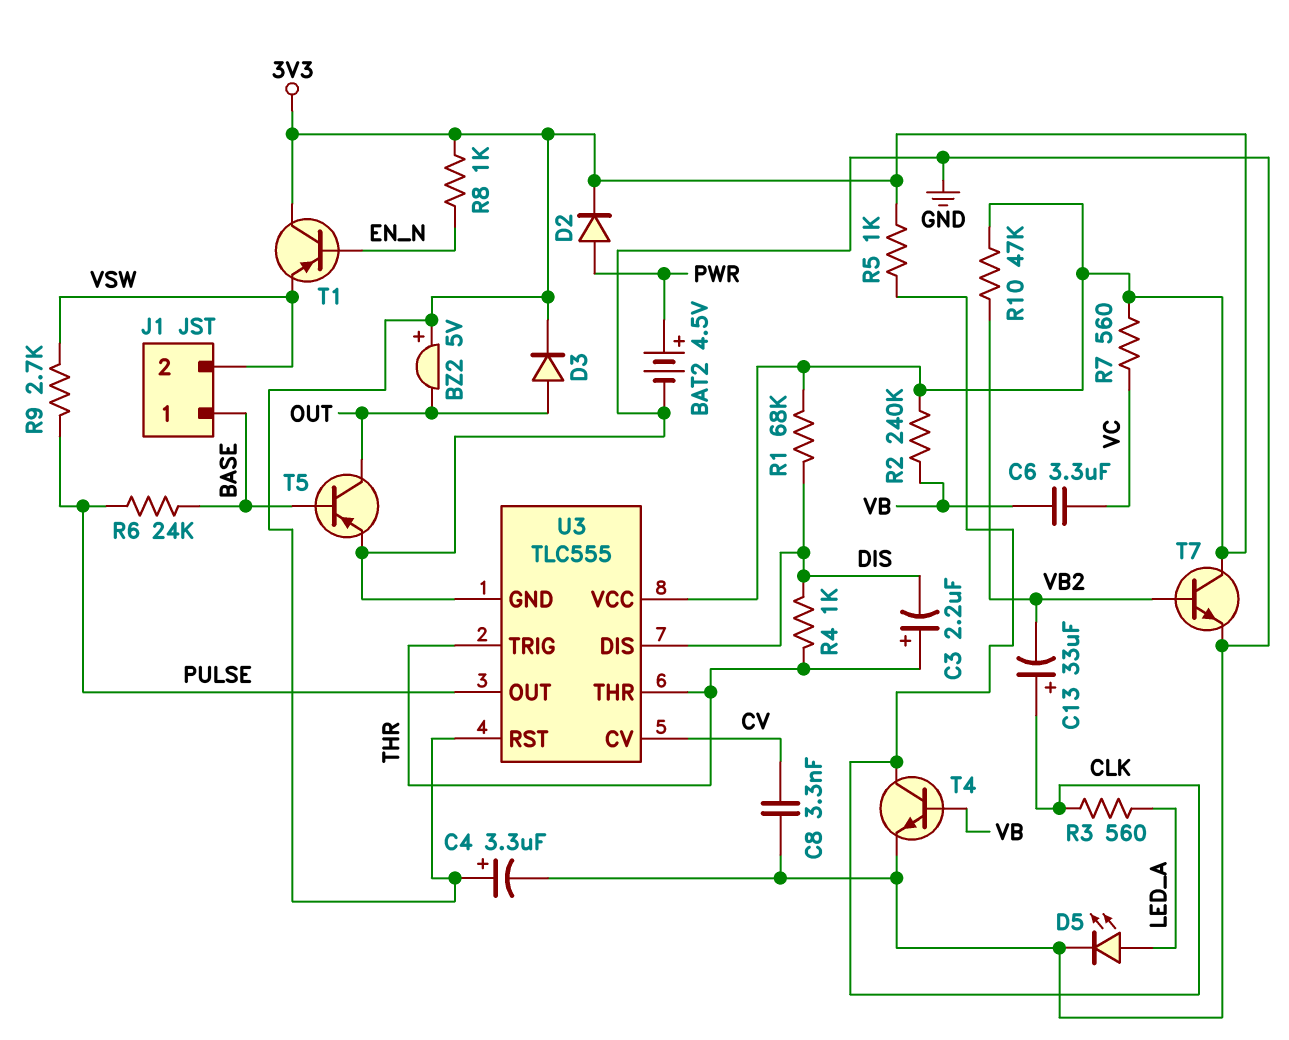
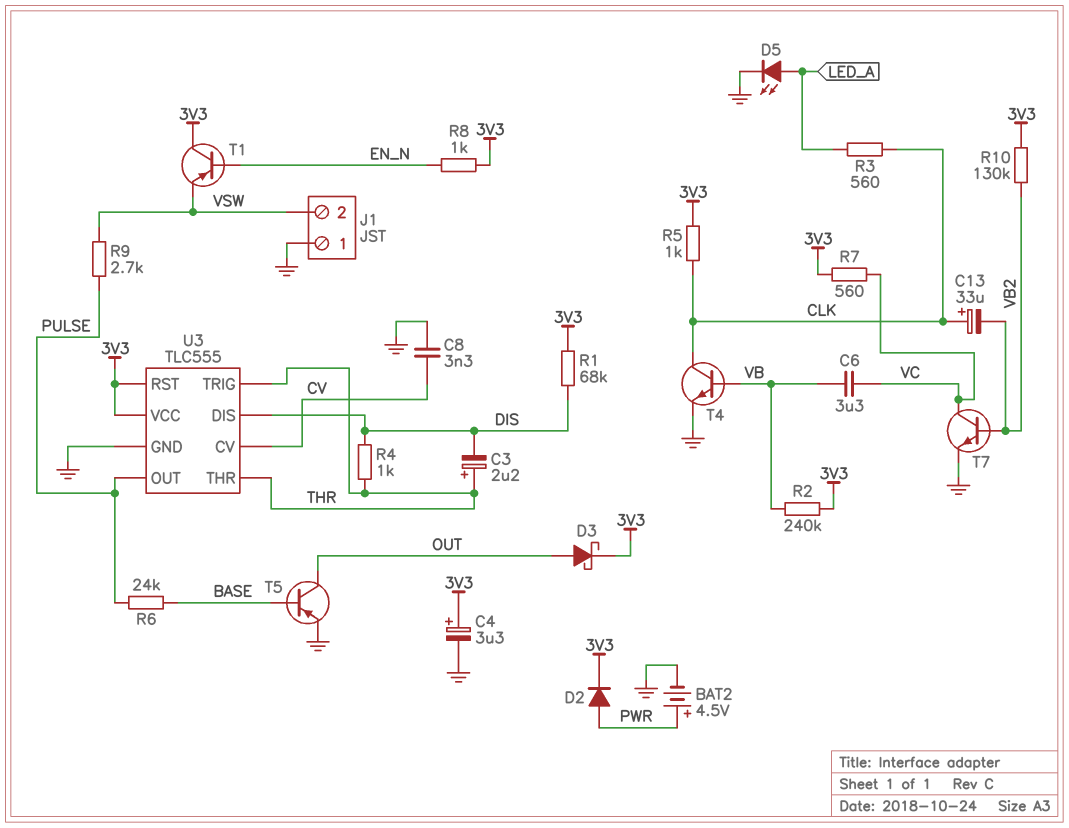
BZ2: buzzer 5V (plus 3V3, minus OUT) -> none
D3: diode (A OUT, K 3V3) -> schottky (A OUT, K 3V3)
J1 pin 1: BASE -> GND
R10: 47k (3V3, VB2) -> 130k (3V3, VB2)
T7: NPN (B VB2, C 3V3, E GND) -> NPN (B VB2, C VC, E GND)

